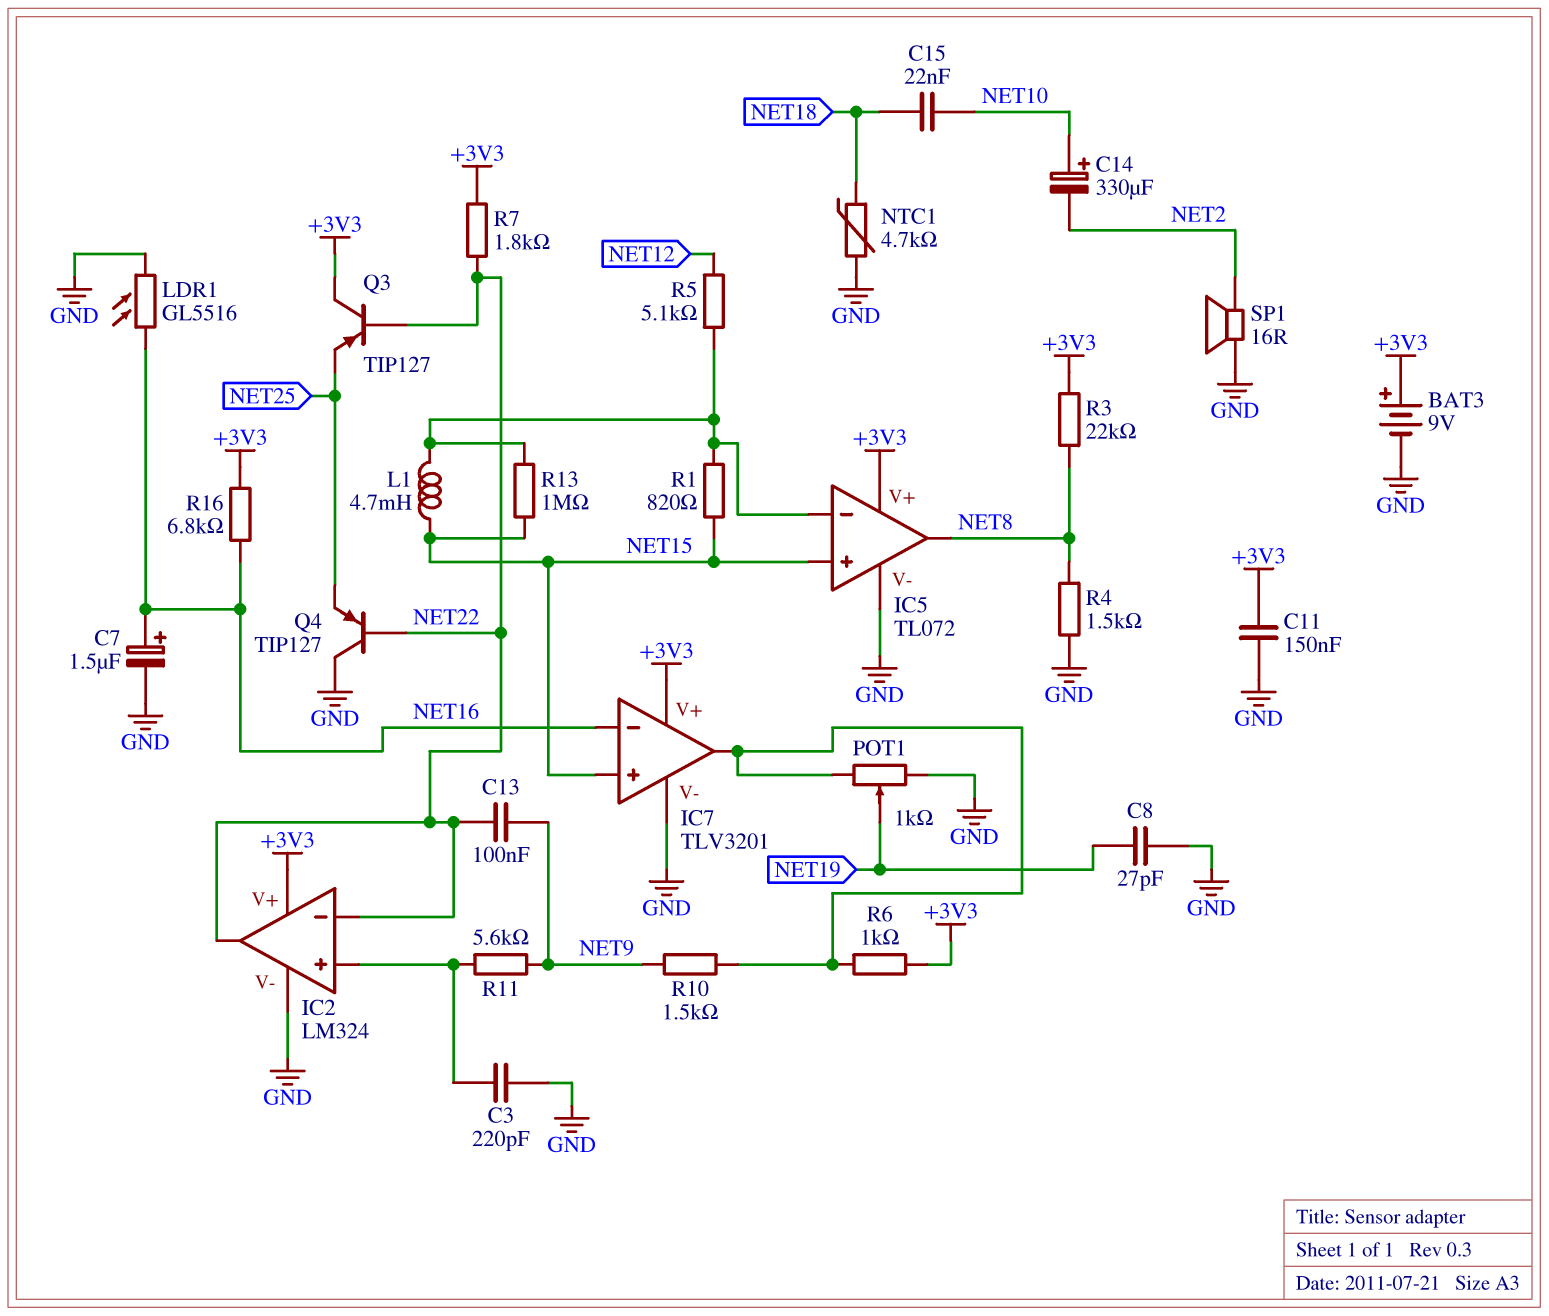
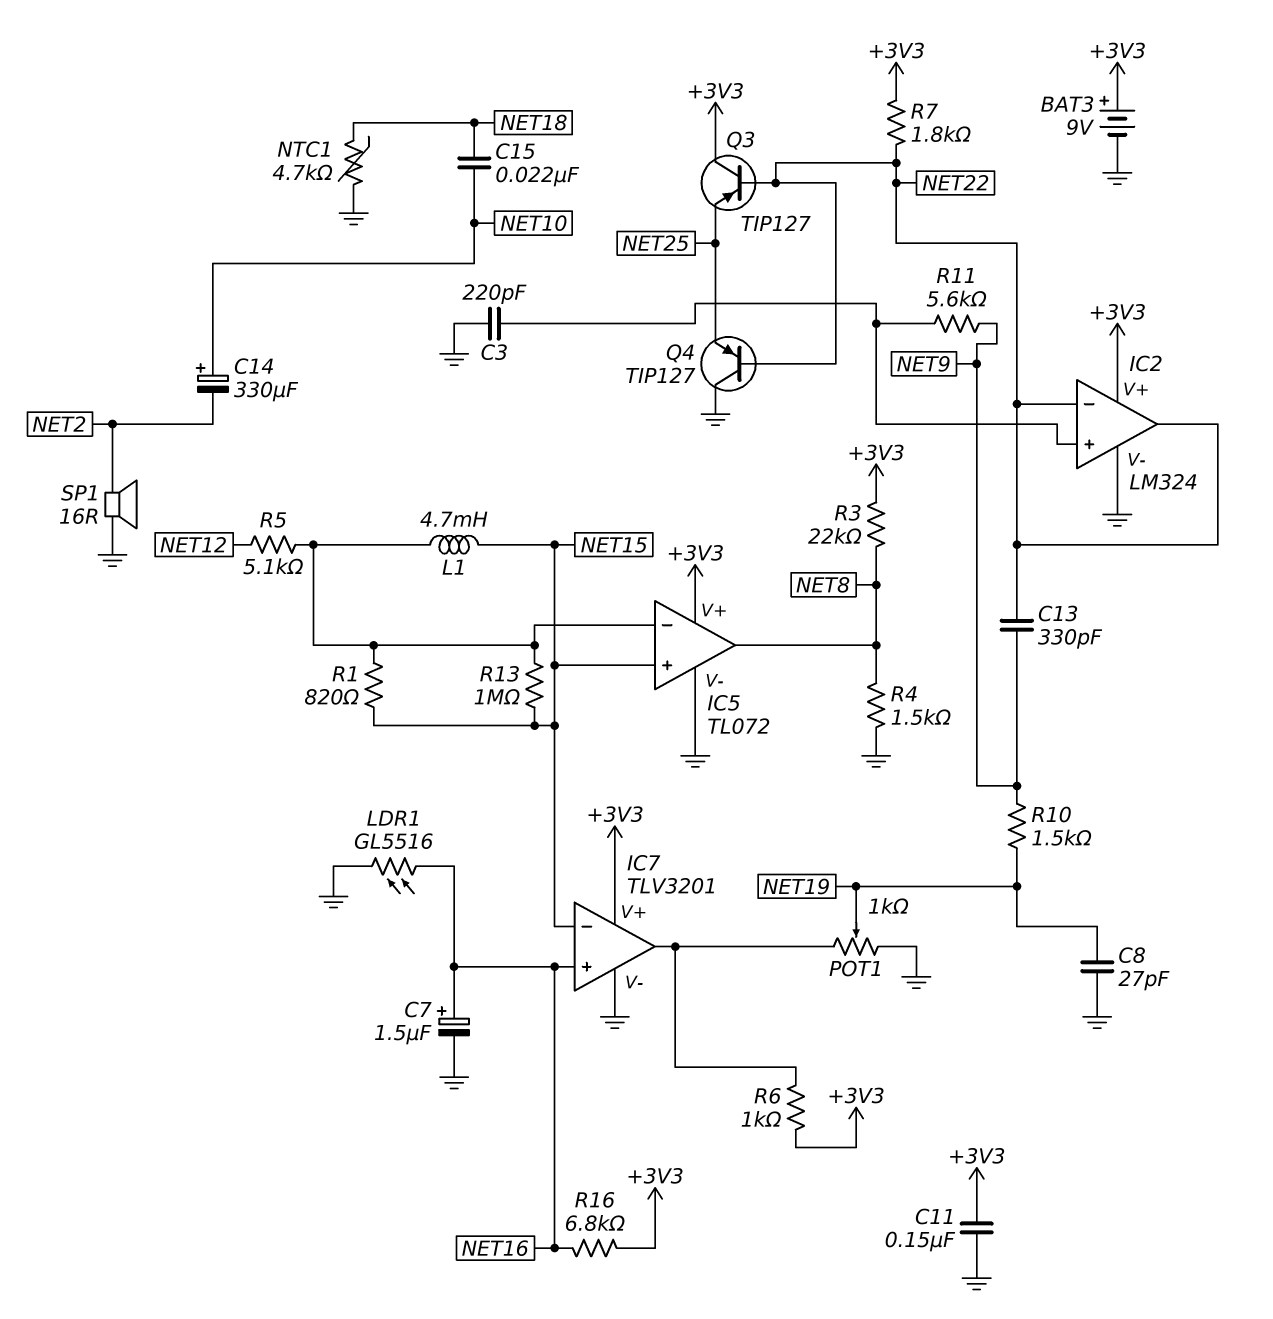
C13: 100nF (NET9, NET22) -> 330pF (NET9, NET22)
IC7 pin in+: NET15 -> NET16
IC7 pin in-: NET16 -> NET15
R10: 1.5k (IC7/out, NET9) -> 1.5k (NET9, NET19)

